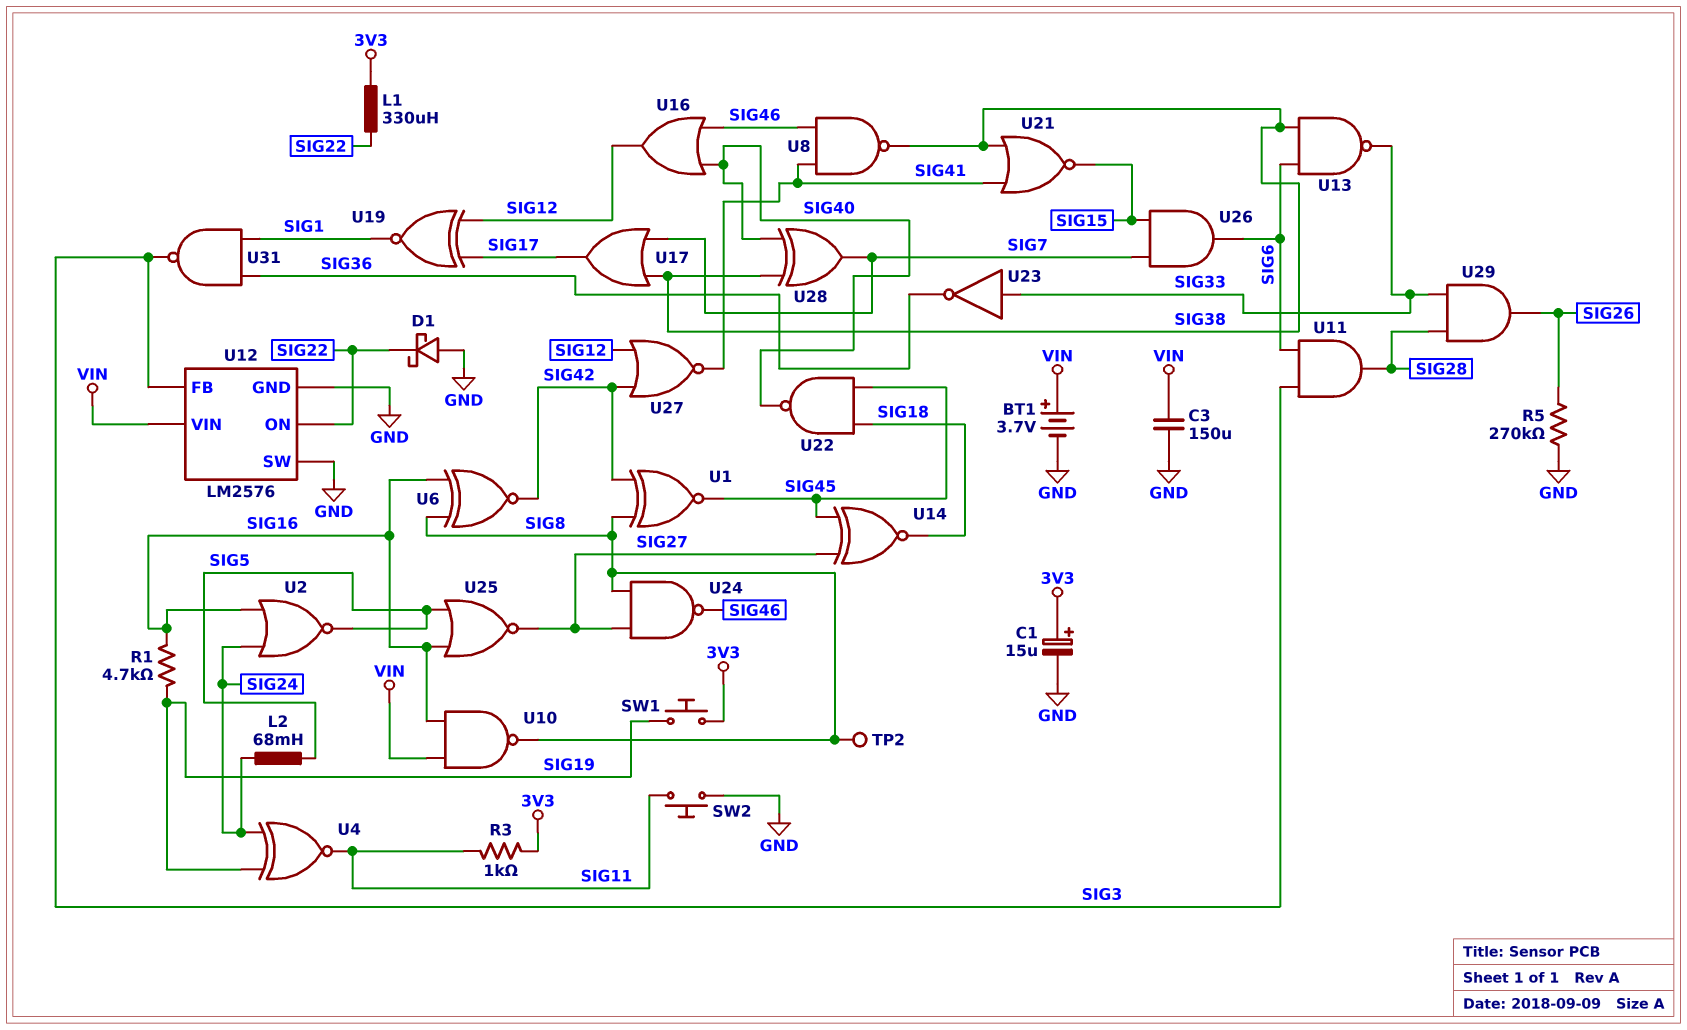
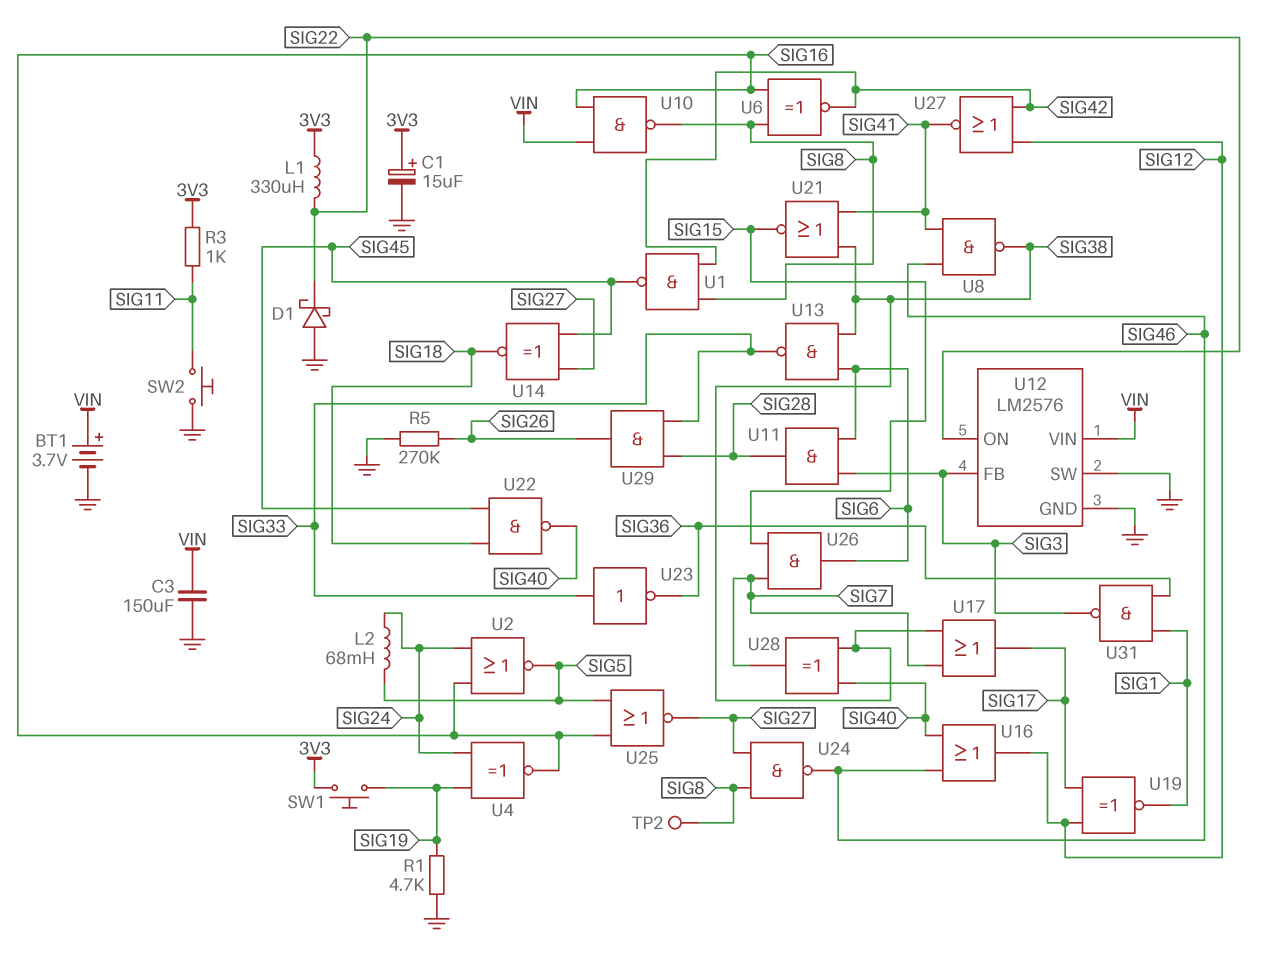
R1: 4.7k (SIG16, SIG19) -> 4.7k (GND, SIG19)
U1: XNOR (in SIG8, in SIG42, out SIG45) -> NAND (in SIG8, in SIG42, out SIG45)
U4: XNOR (in SIG19, in SIG24, out SIG11) -> XNOR (in SIG19, in SIG24, out SIG16)

